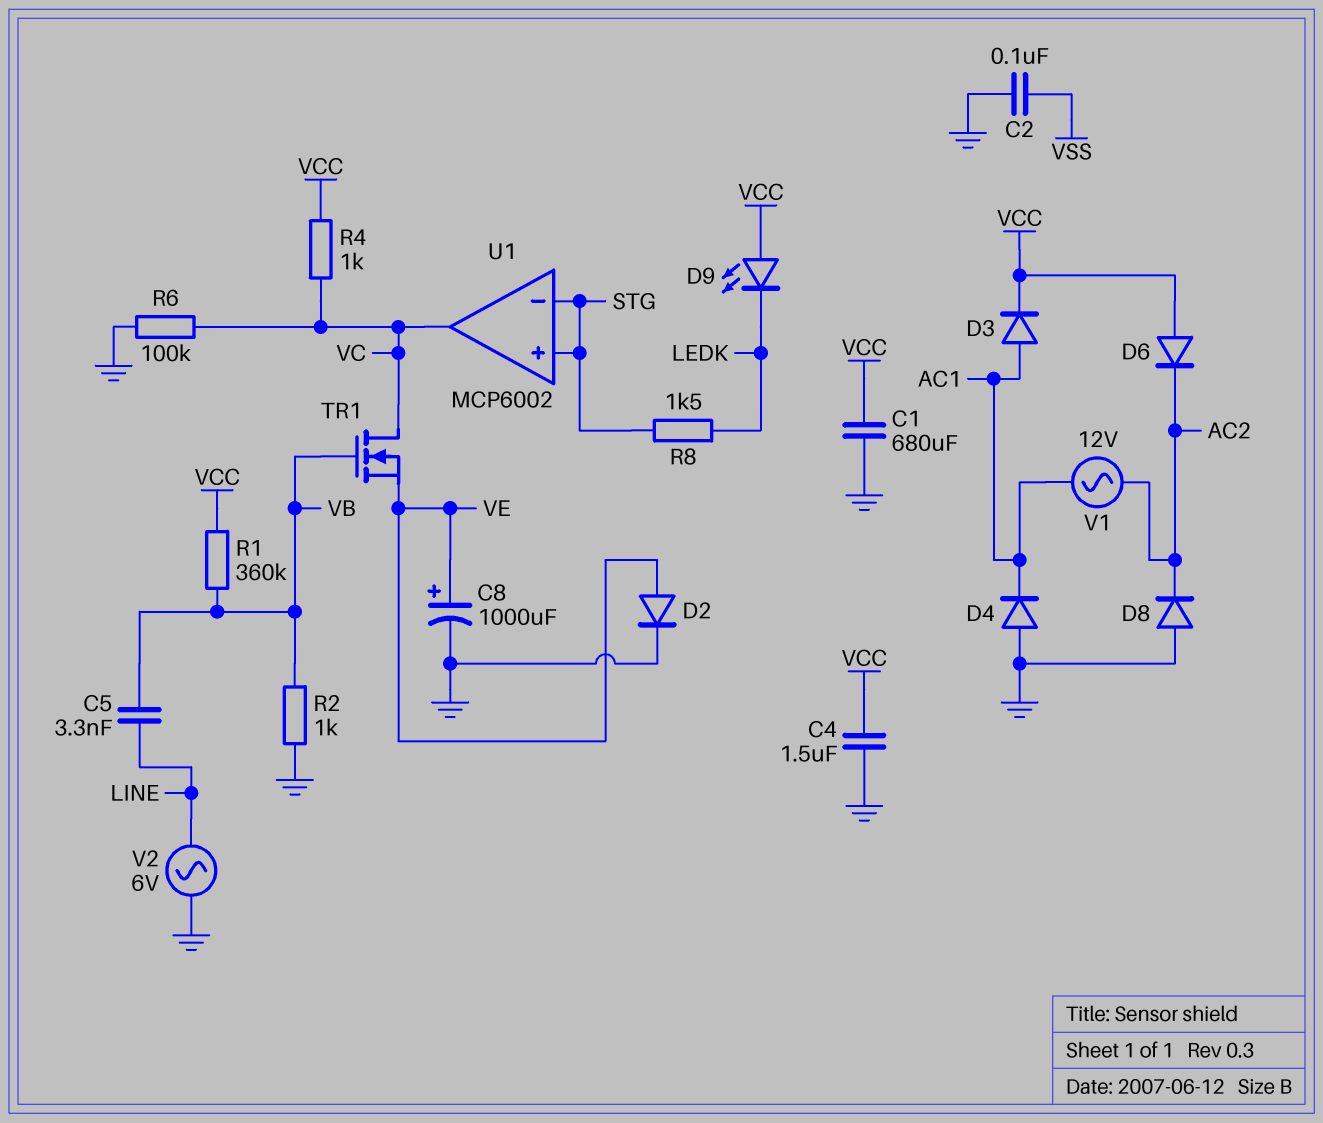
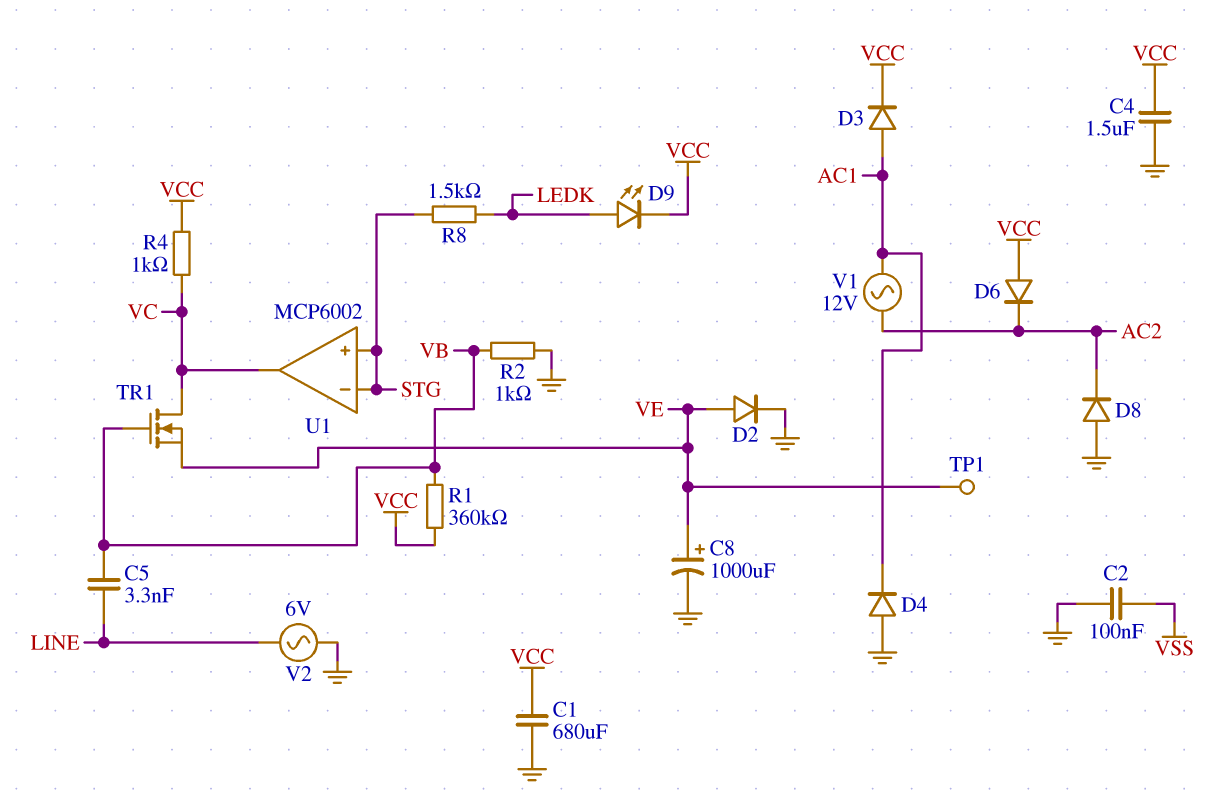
D9: LED (A VCC, K LEDK) -> LED (A LEDK, K VCC)
R6: 100k (GND, VC) -> none
TP1: none -> test point (VE)

